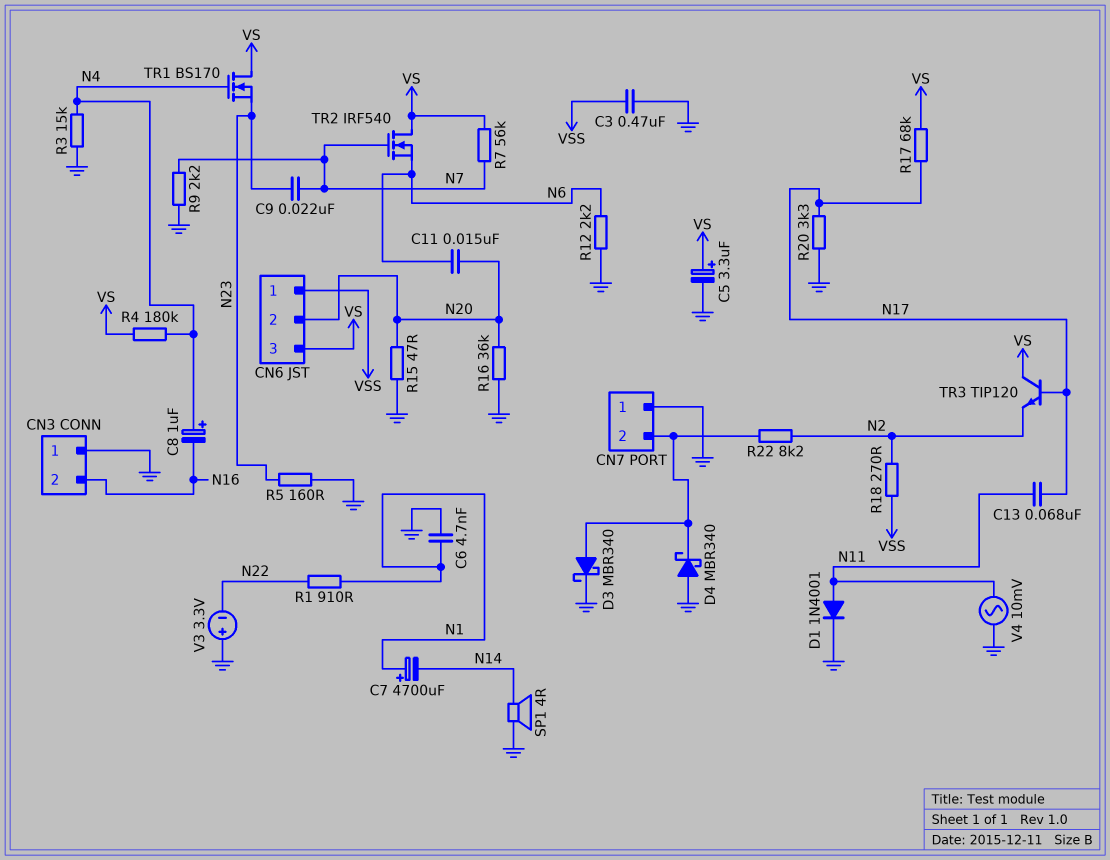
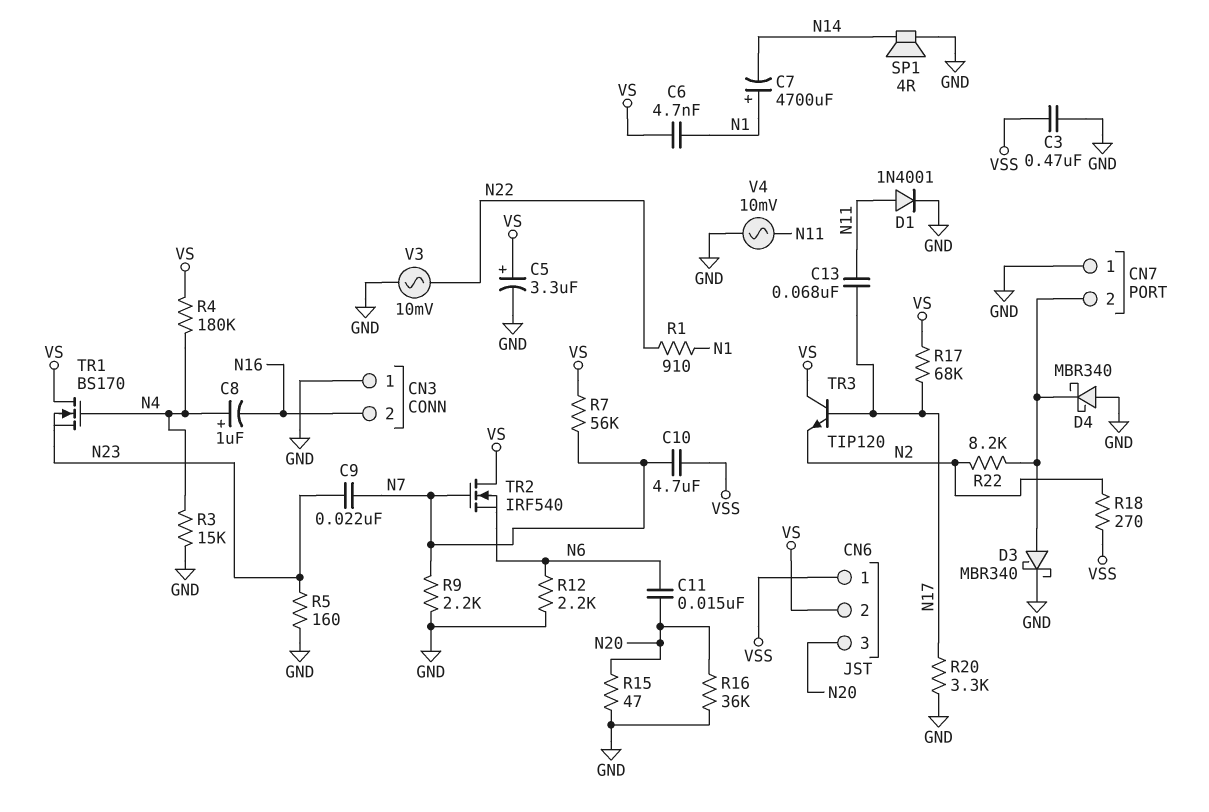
C6: 4.7nF (GND, N1) -> 4.7nF (N1, VS)
C10: none -> 4.7uF (N7, VSS)
CN6 pin 2: N20 -> VS
CN6 pin 3: VS -> N20
V3: 3.3V (plus GND, minus N22) -> AC 10mV (GND, N22)

